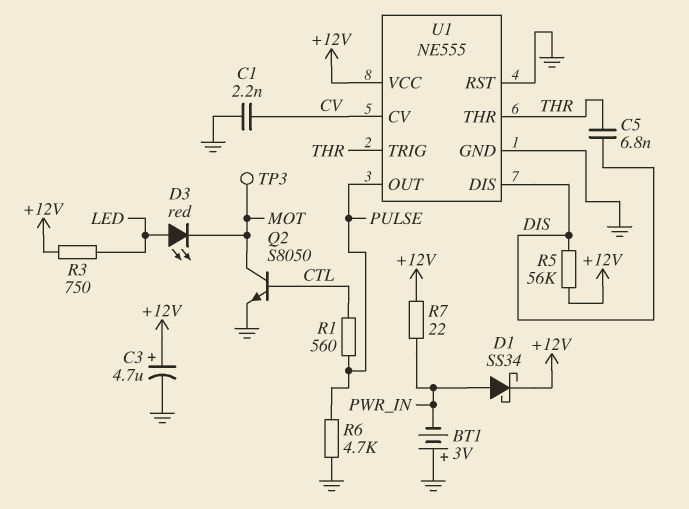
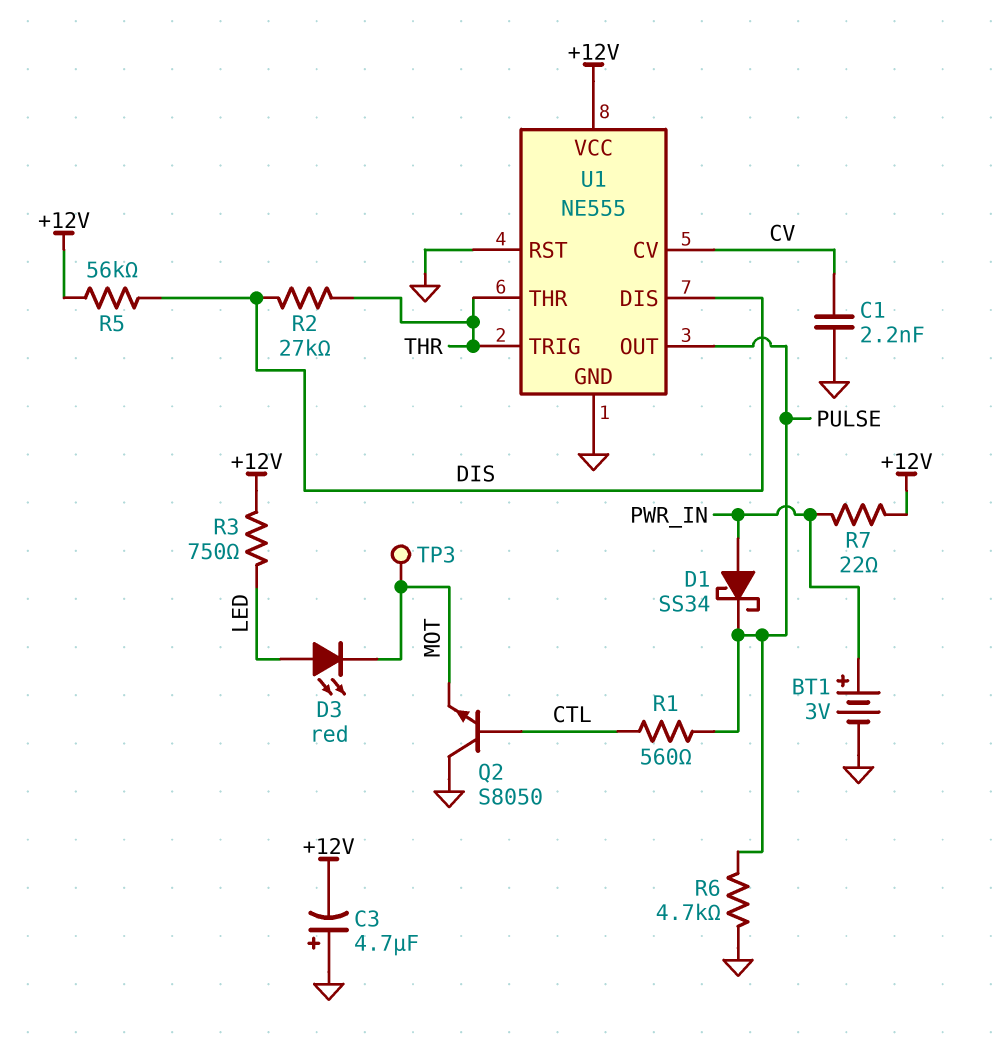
BT1: 3V (plus GND, minus PWR_IN) -> 3V (plus PWR_IN, minus GND)
C3: 4.7uF (plus +12V, minus GND) -> 4.7uF (plus GND, minus +12V)
C5: 6.8nF (DIS, THR) -> none
D1: schottky SS34 (A PWR_IN, K +12V) -> schottky SS34 (A PWR_IN, K PULSE)
Q2: NPN S8050 (B CTL, C MOT, E GND) -> NPN S8050 (B CTL, C GND, E MOT)
R2: none -> 27k (DIS, THR)

